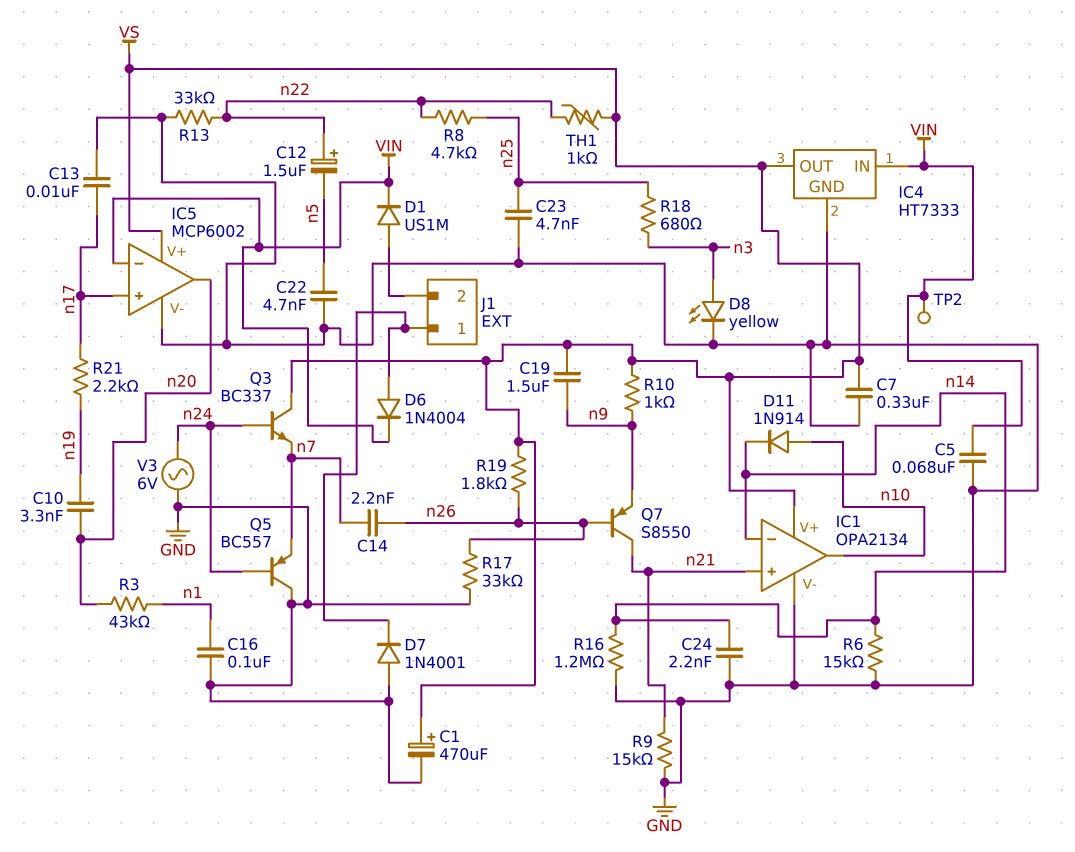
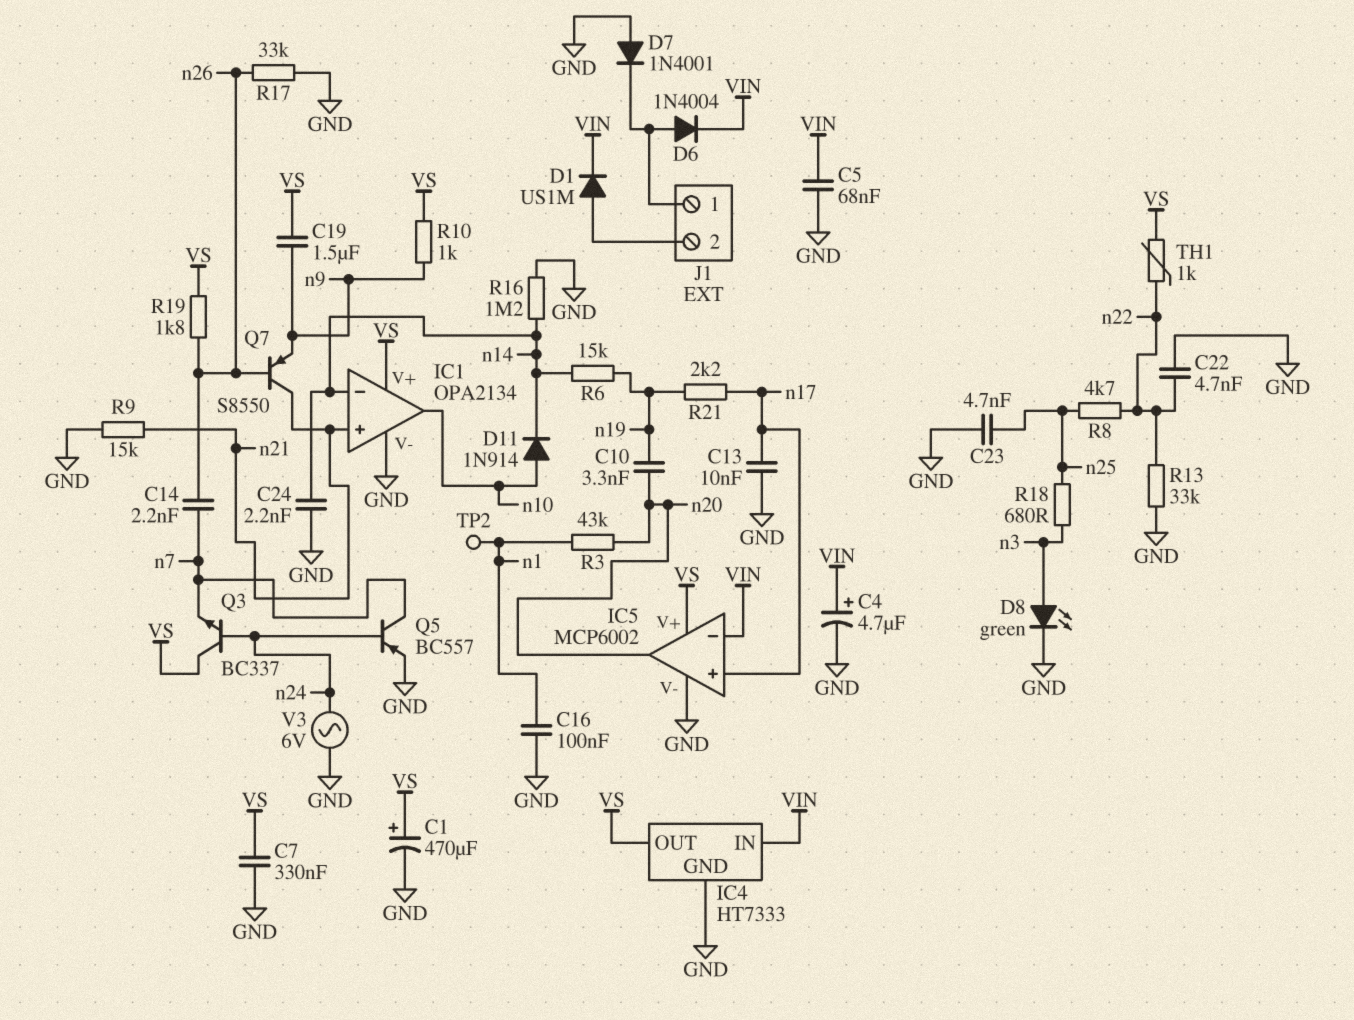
C4: none -> 4.7uF (plus VIN, minus GND)
C12: 1.5uF (plus n22, minus n5) -> none
C22: 4.7nF (GND, n5) -> 4.7nF (GND, n22)
D8: LED yellow (A n3, K GND) -> LED green (A n3, K GND)
Q5: PNP BC557 (B n24, C GND, E n7) -> PNP BC557 (B n24, C n7, E GND)
R6: 15k (GND, n14) -> 15k (n14, n19)
TP2: test point (VIN) -> test point (n1)

